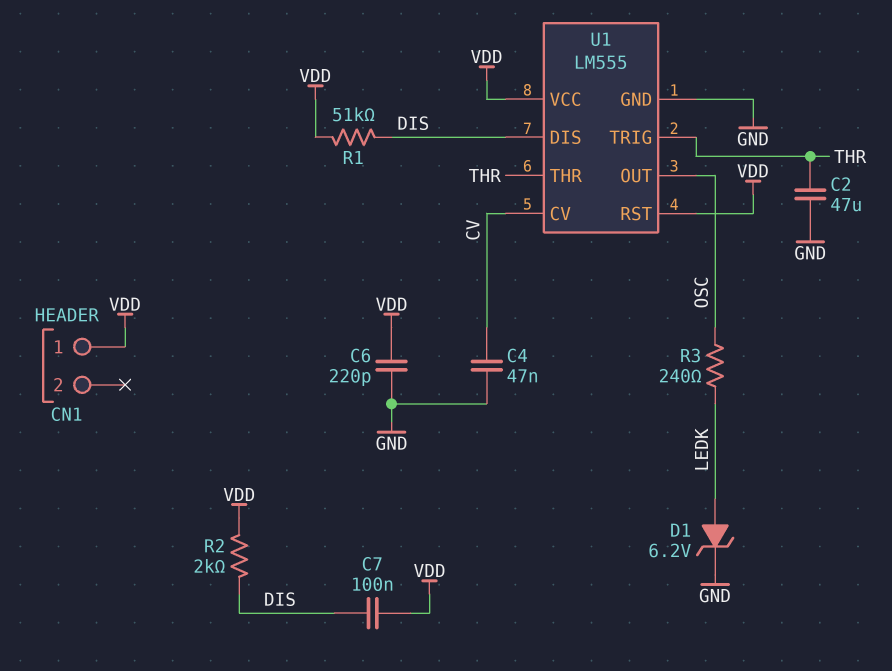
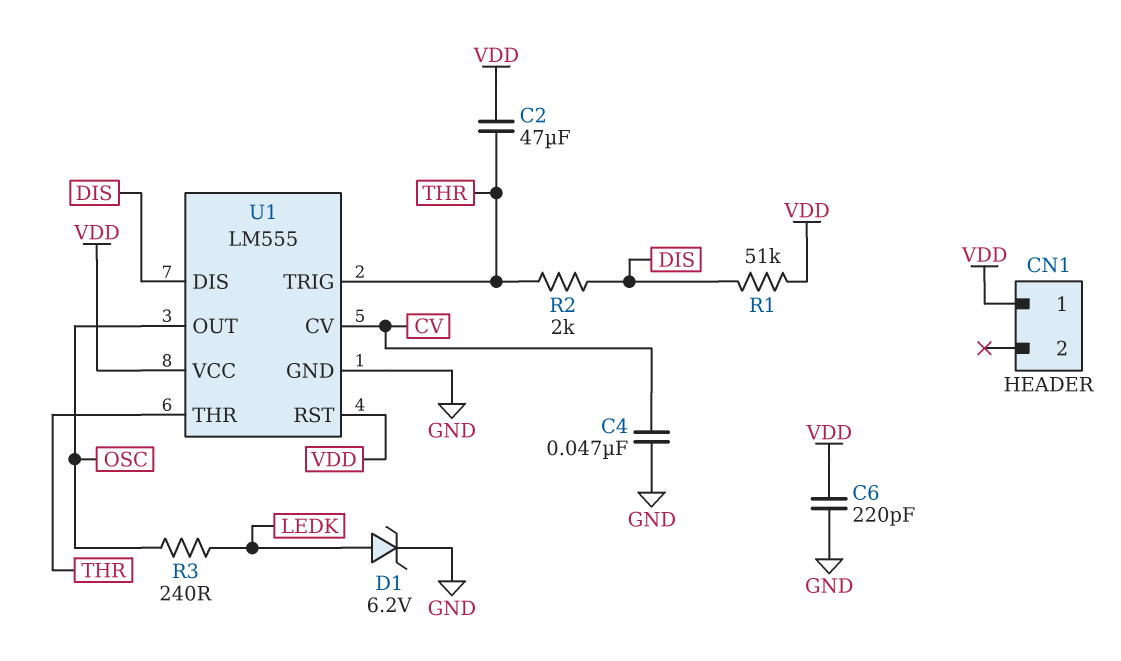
C2: 47uF (GND, THR) -> 47uF (THR, VDD)
C7: 100nF (DIS, VDD) -> none
R2: 2k (DIS, VDD) -> 2k (DIS, THR)

